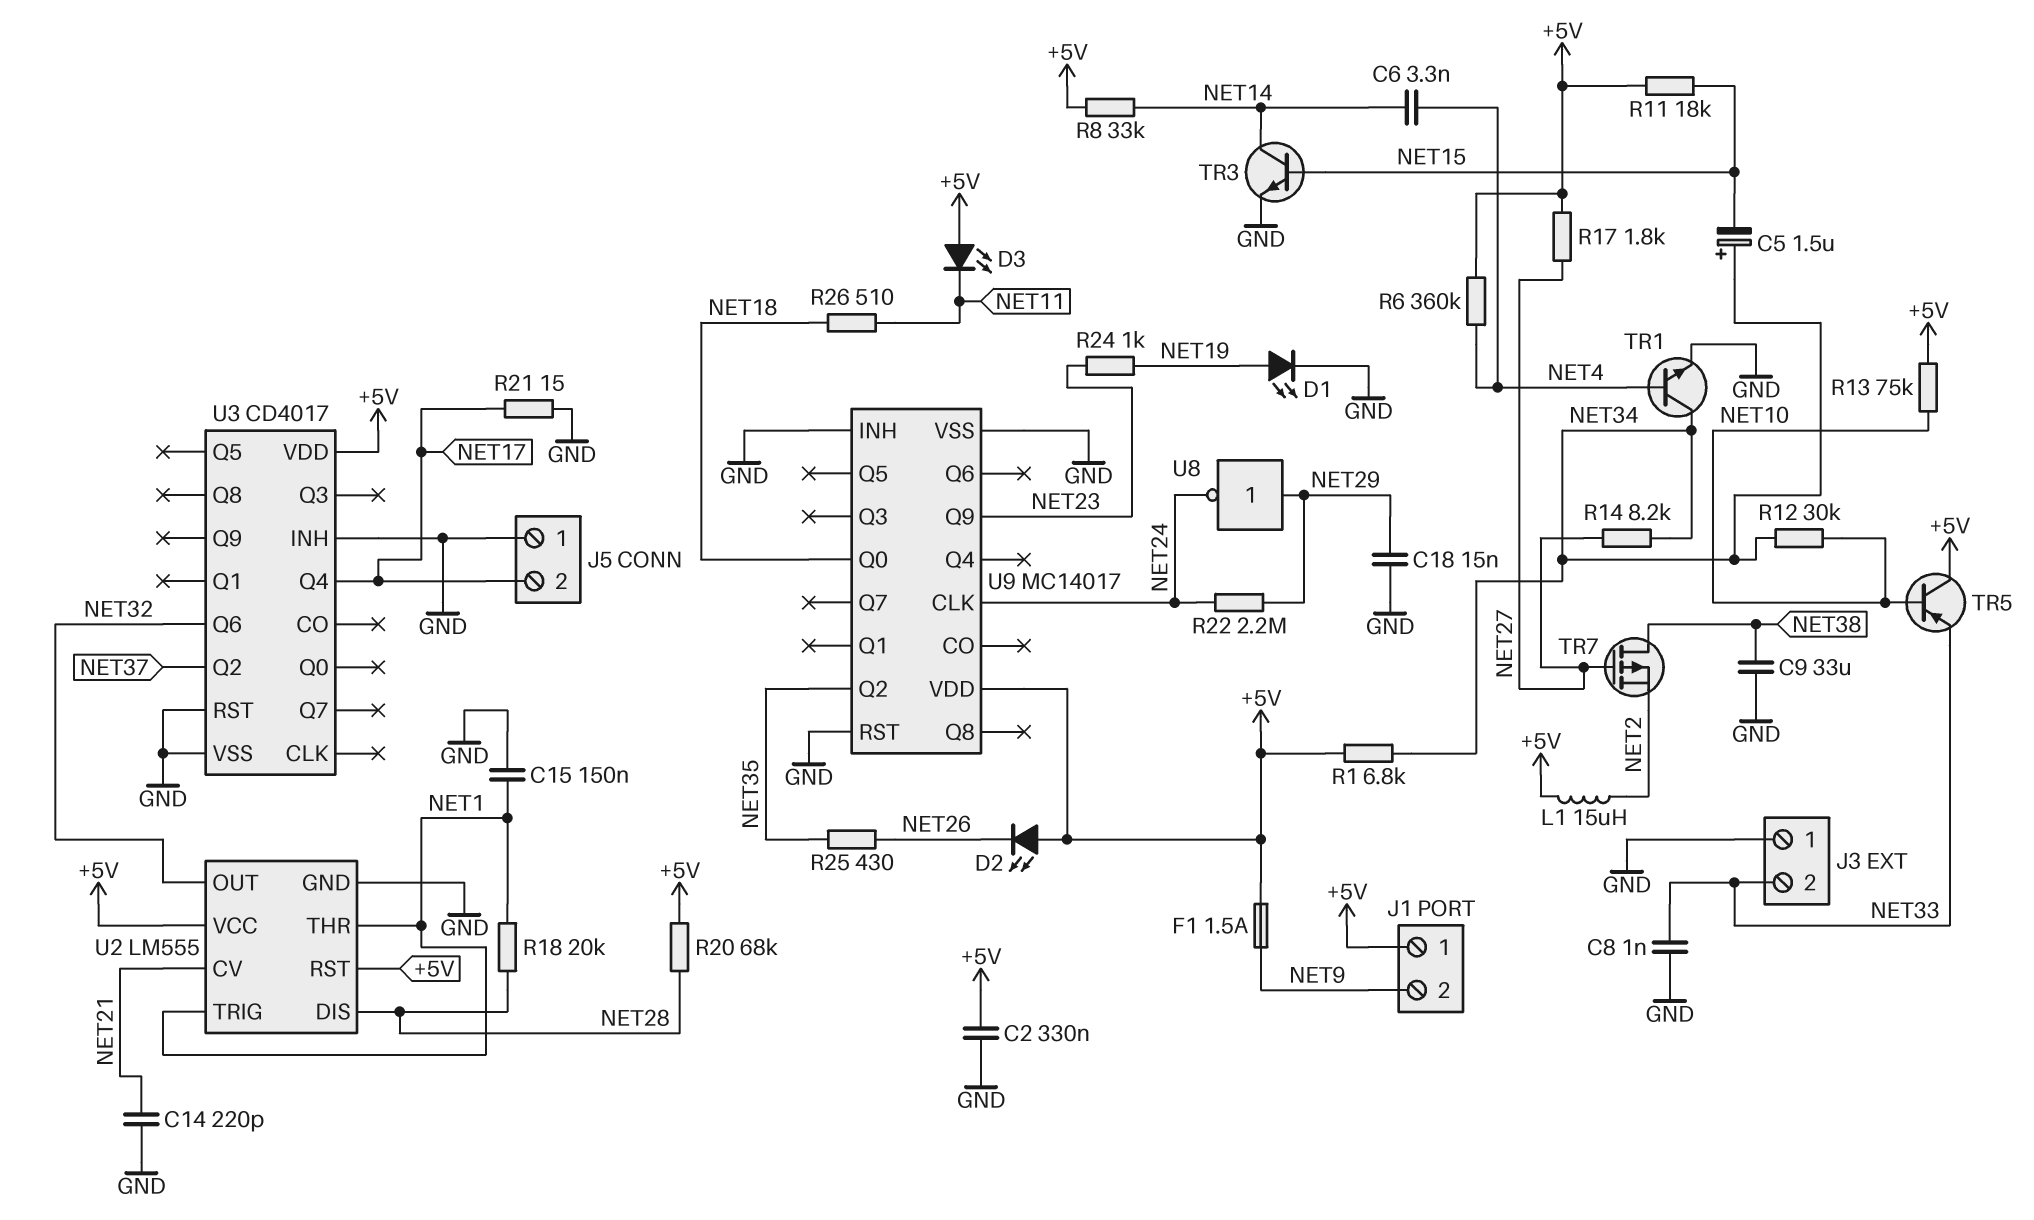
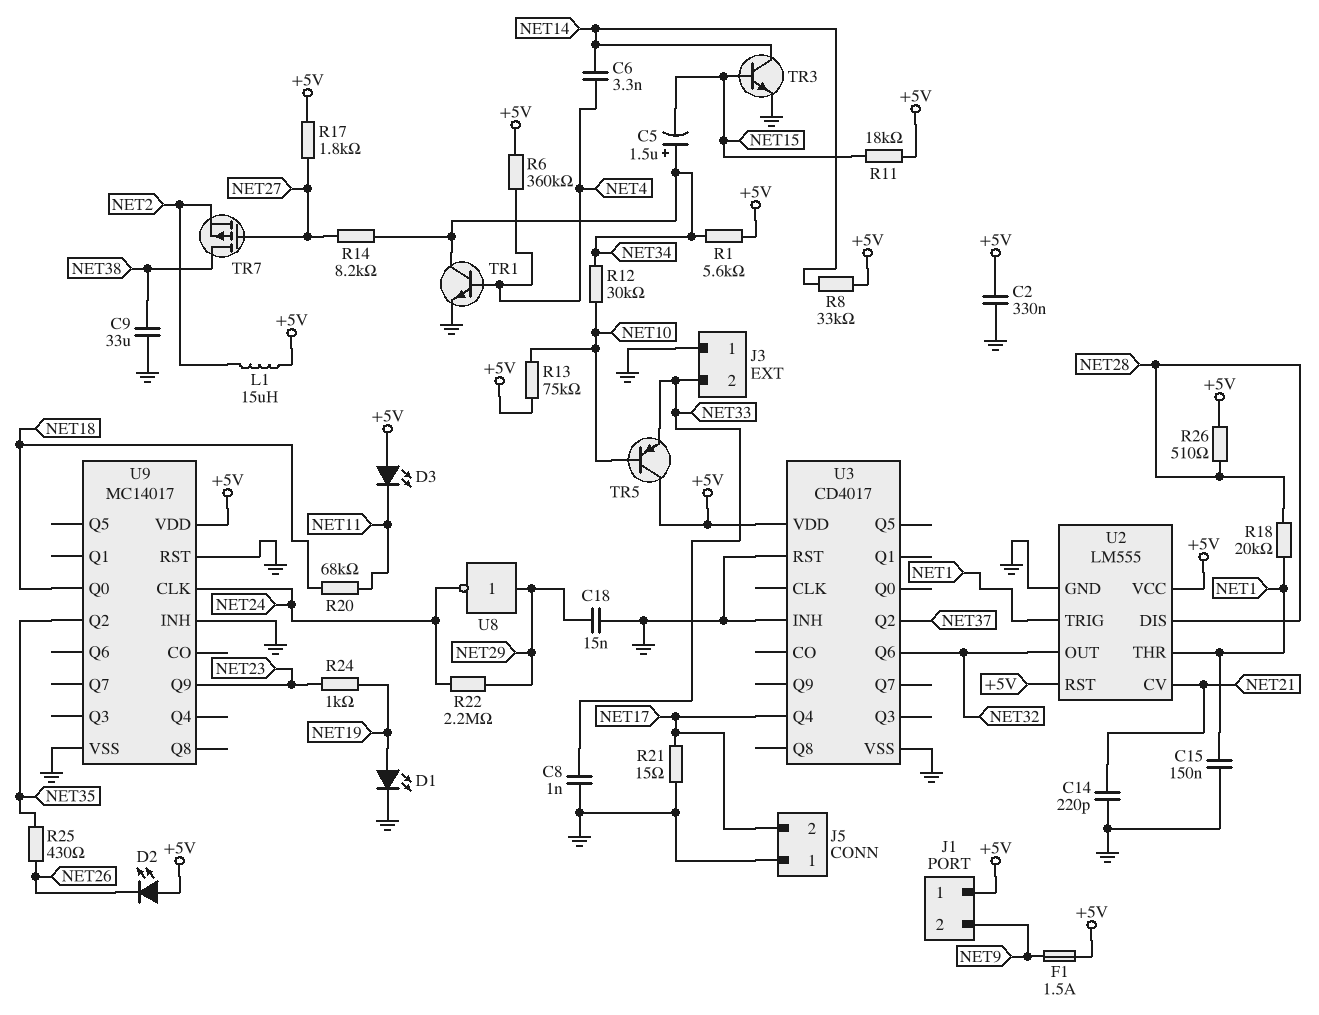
R1: 6.8k (+5V, NET34) -> 5.6k (+5V, NET34)
R20: 68k (+5V, NET28) -> 68k (NET11, NET18)
R26: 510 (NET11, NET18) -> 510 (+5V, NET28)

